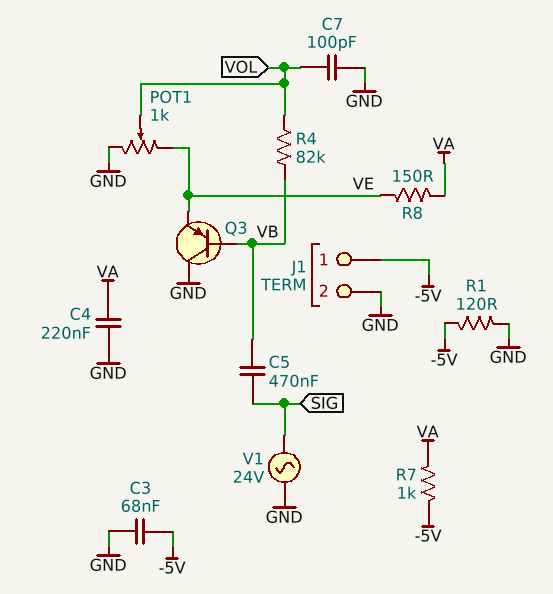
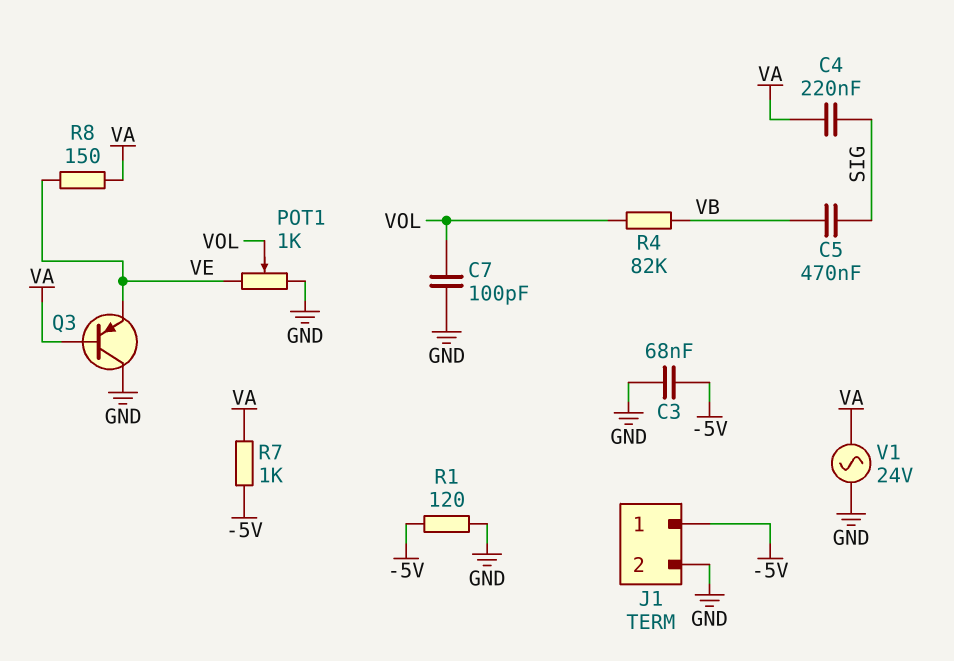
C4: 220nF (GND, VA) -> 220nF (SIG, VA)
Q3: PNP (B VB, C GND, E VE) -> PNP (B VA, C GND, E VE)
V1: AC 24V (GND, SIG) -> AC 24V (GND, VA)

